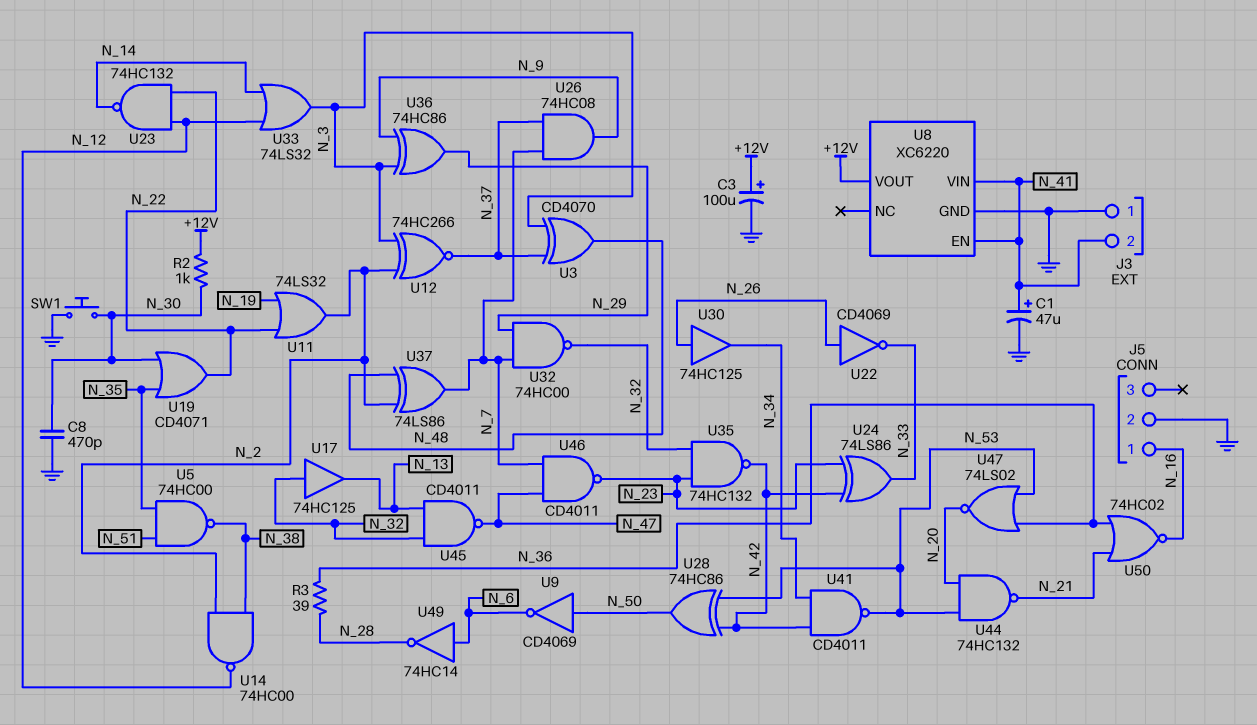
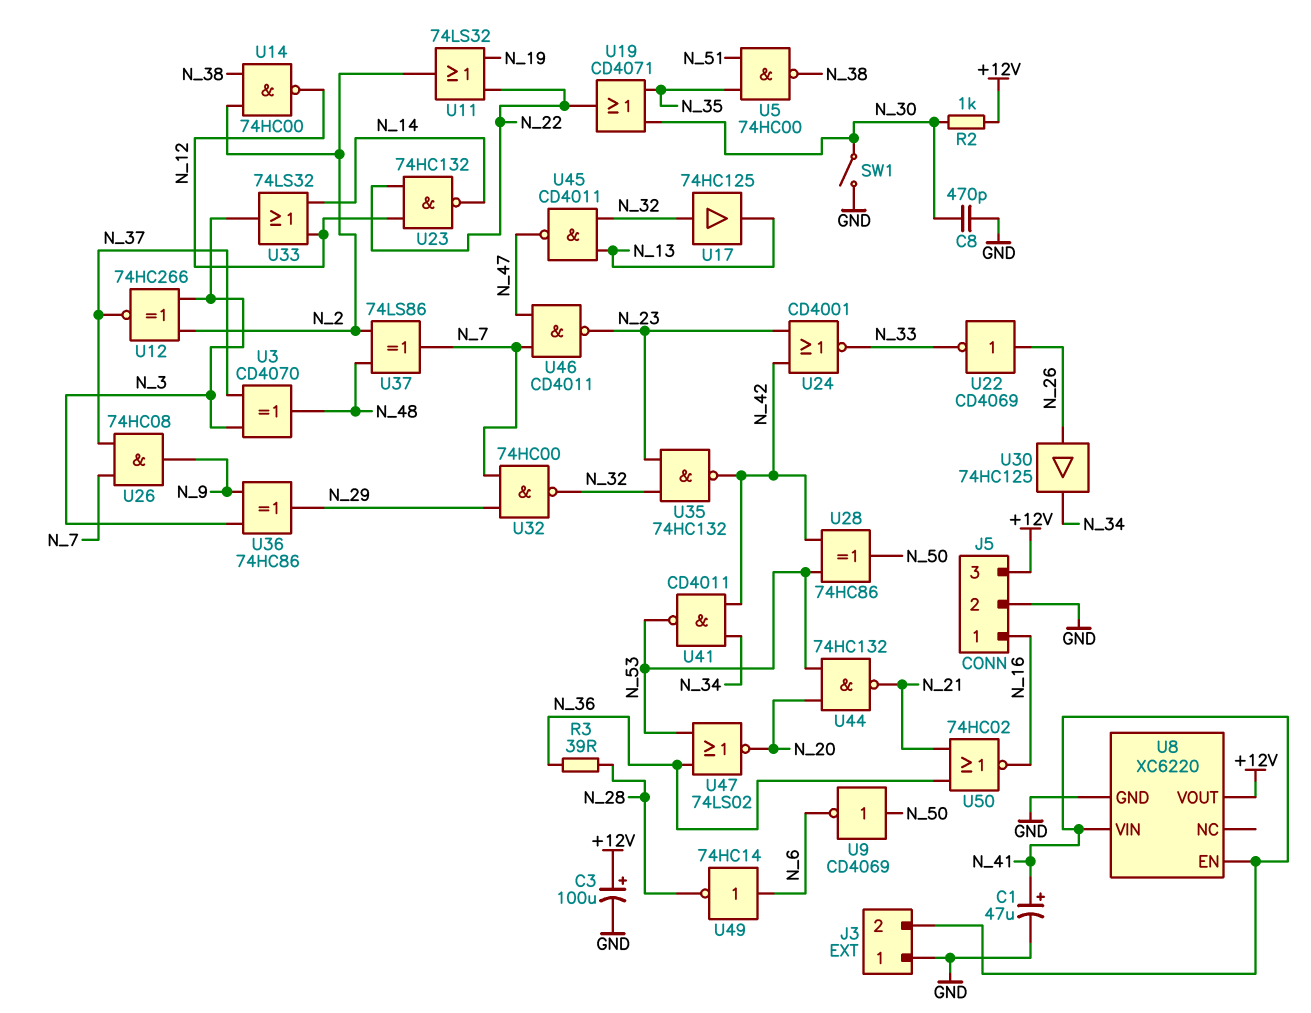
J5 pin 3: none -> +12V
SW1: button (GND, N_30) -> switch (GND, N_30)
U24: XOR 74LS86 (in N_23, in N_42, out N_33) -> NOR CD4001 (in N_23, in N_42, out N_33)

